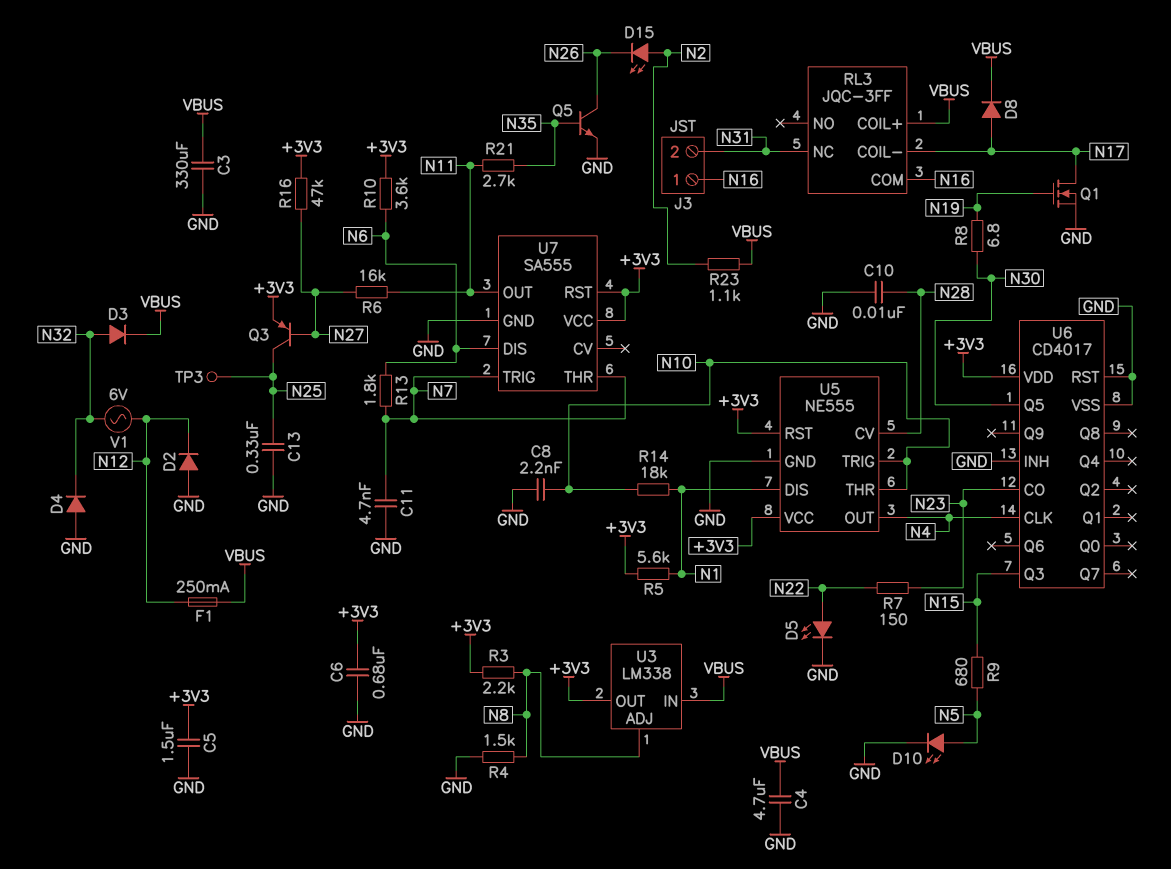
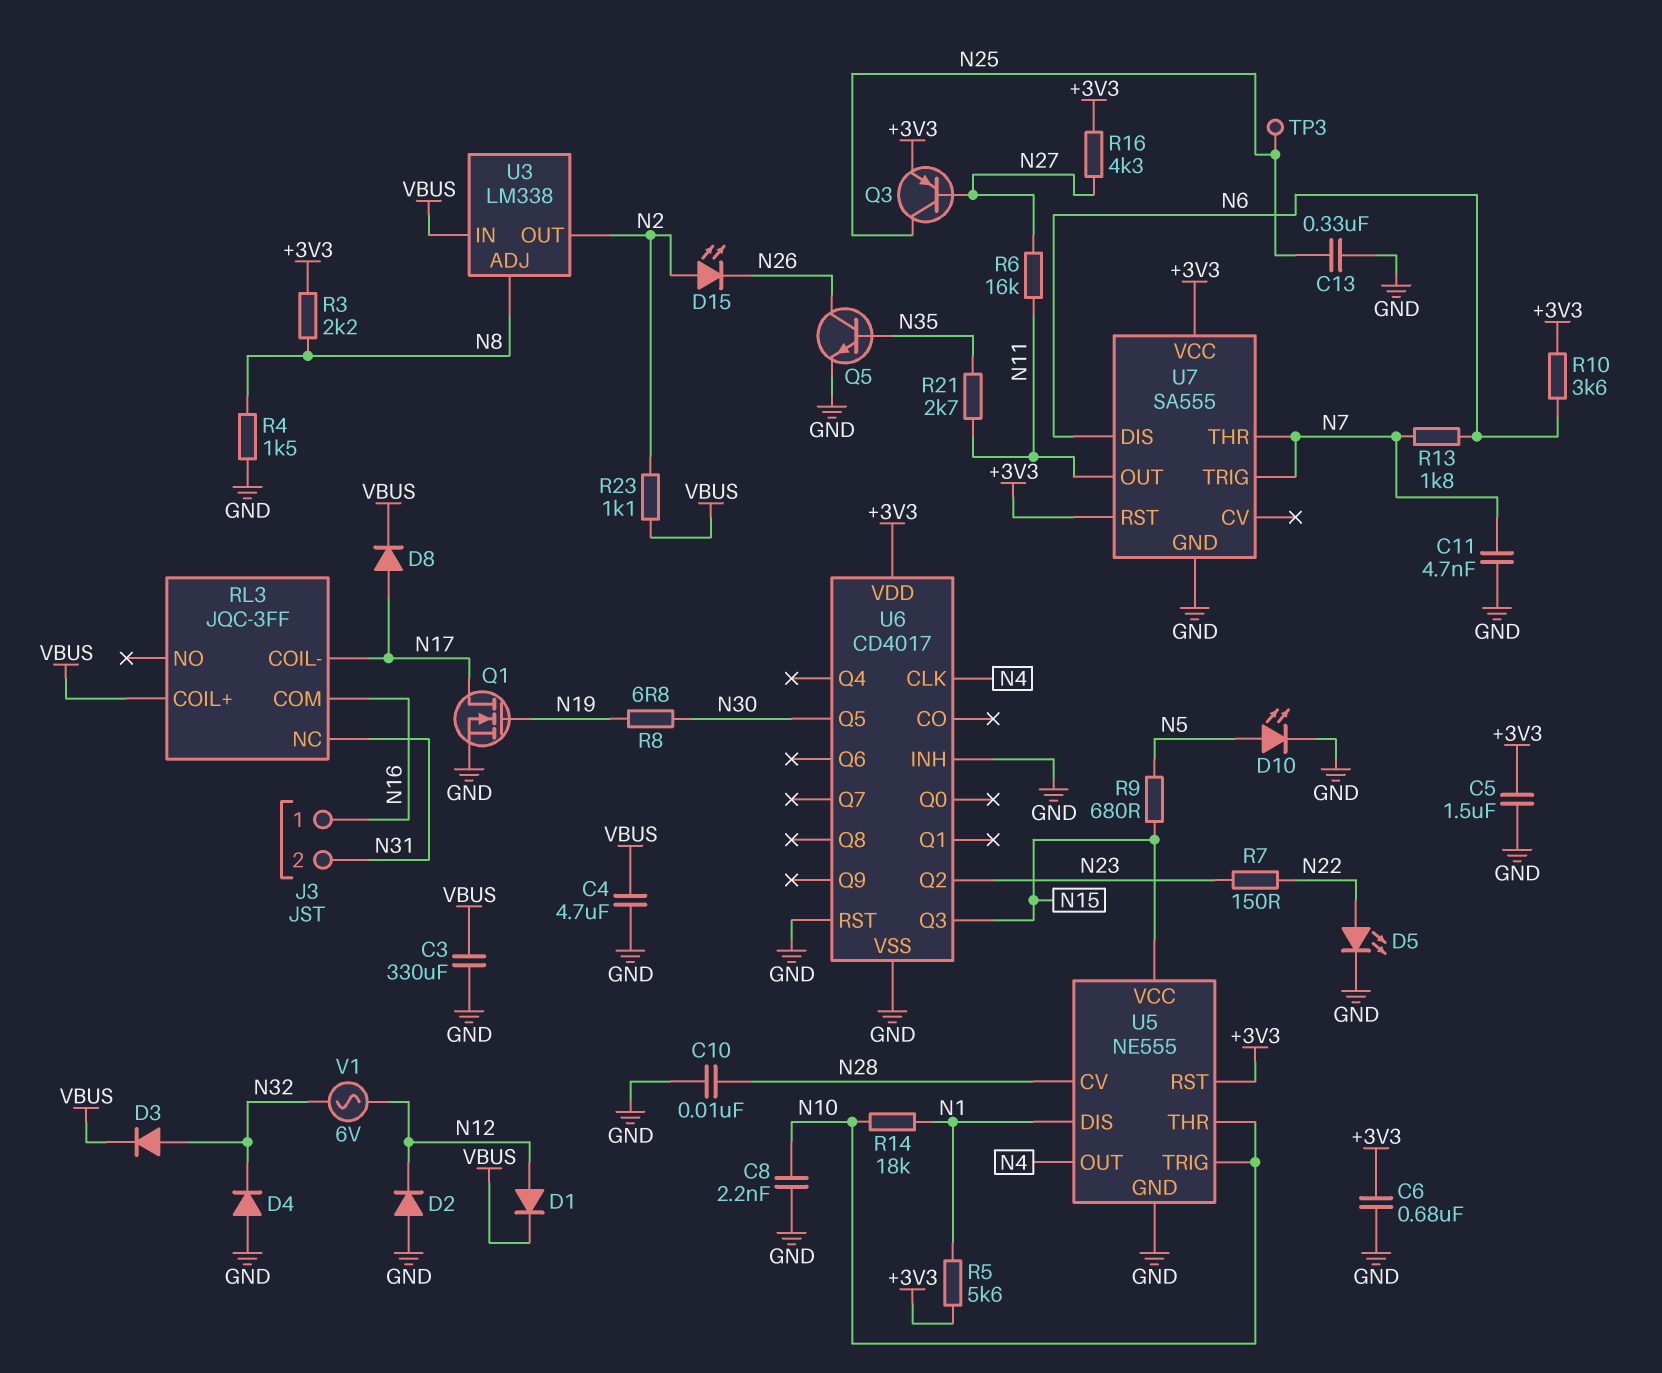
D1: none -> diode (A N12, K VBUS)
F1: 250mA (N12, VBUS) -> none
R16: 47k (+3V3, N27) -> 4.3k (+3V3, N27)
U3 pin OUT: +3V3 -> N2
U5 pin VCC: +3V3 -> N15
U6 pin CO: N23 -> none
U6 pin Q2: none -> N23

